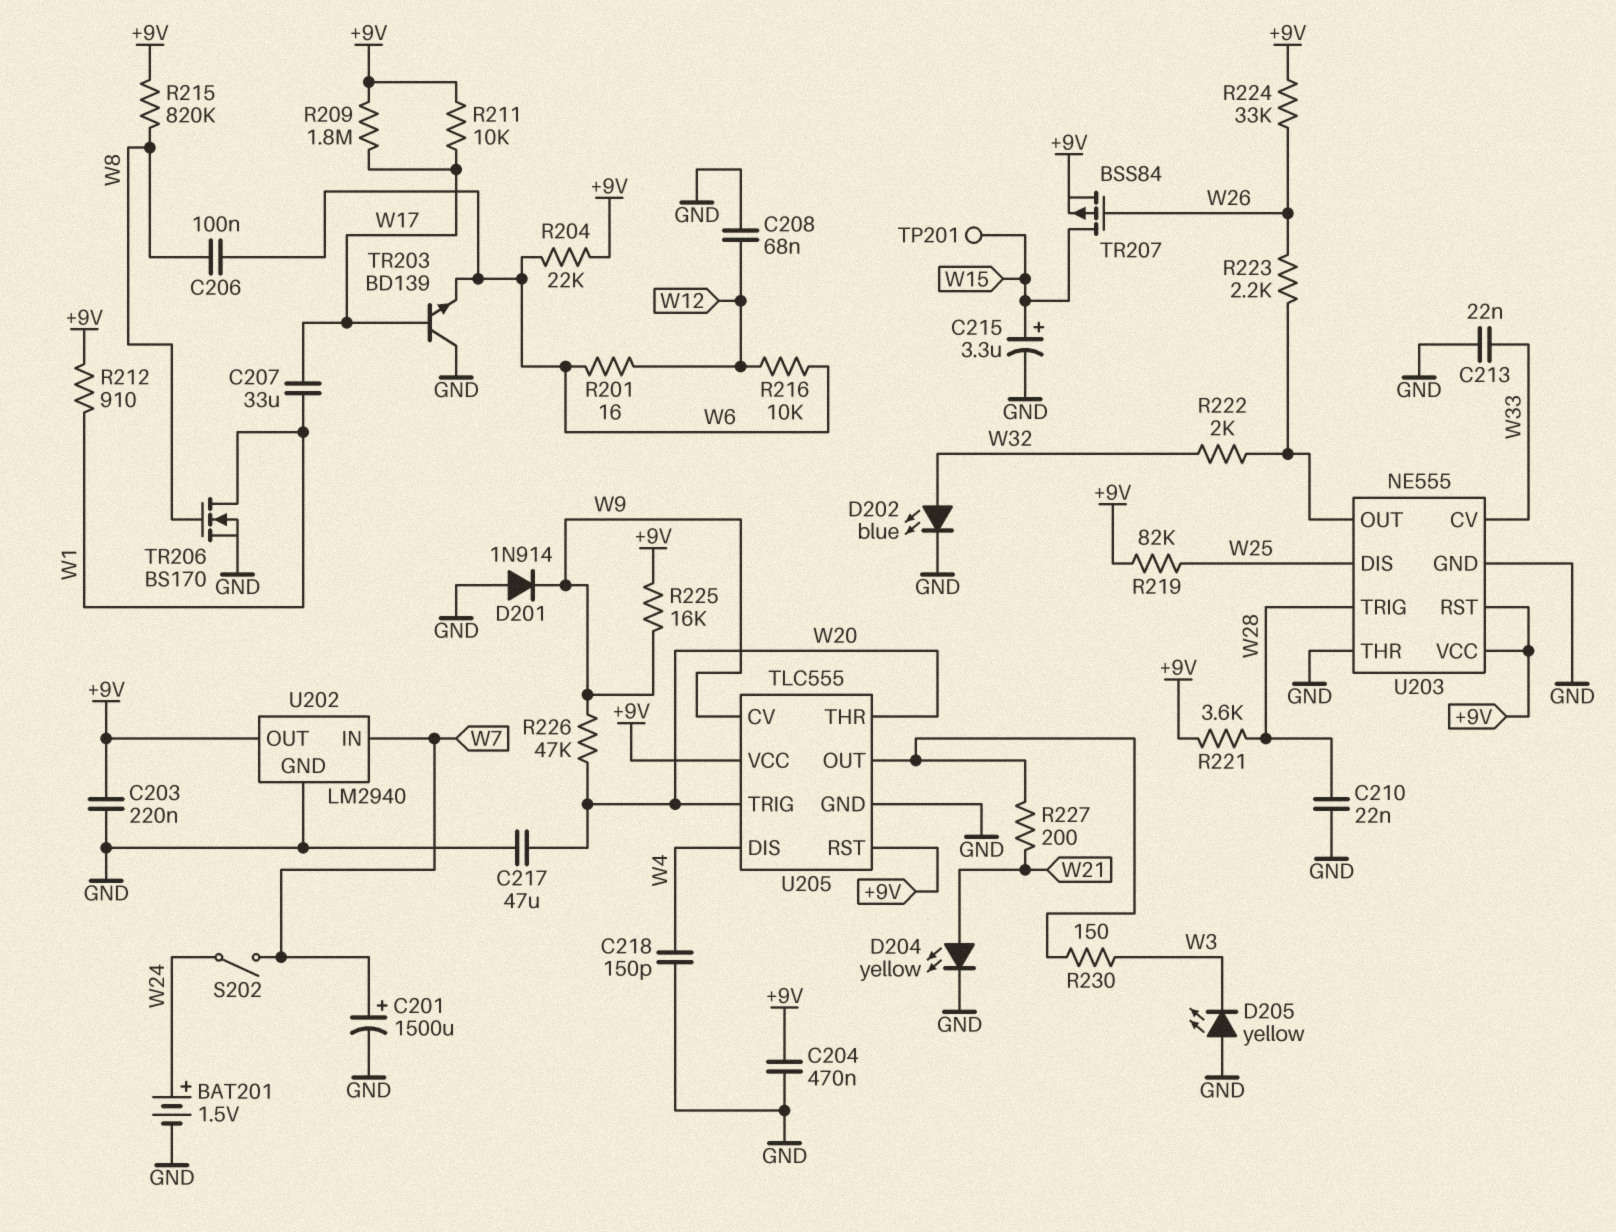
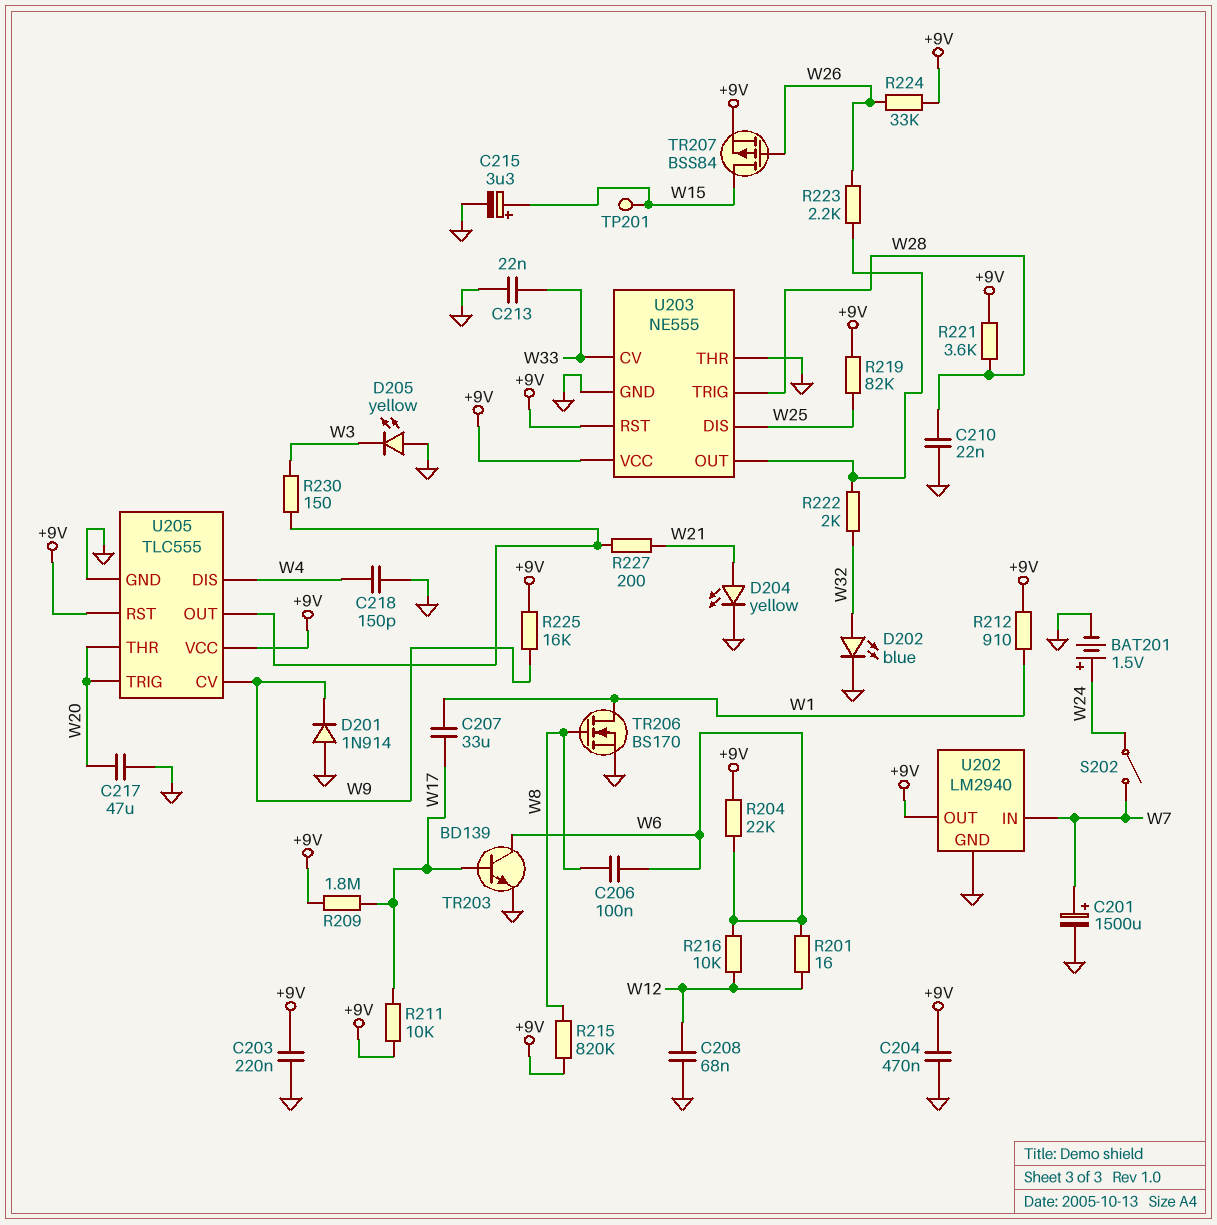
R226: 47k (W9, W20) -> none
TR203: NPN BD139 (B W17, C GND, E W6) -> NPN BD139 (B W17, C W6, E GND)

